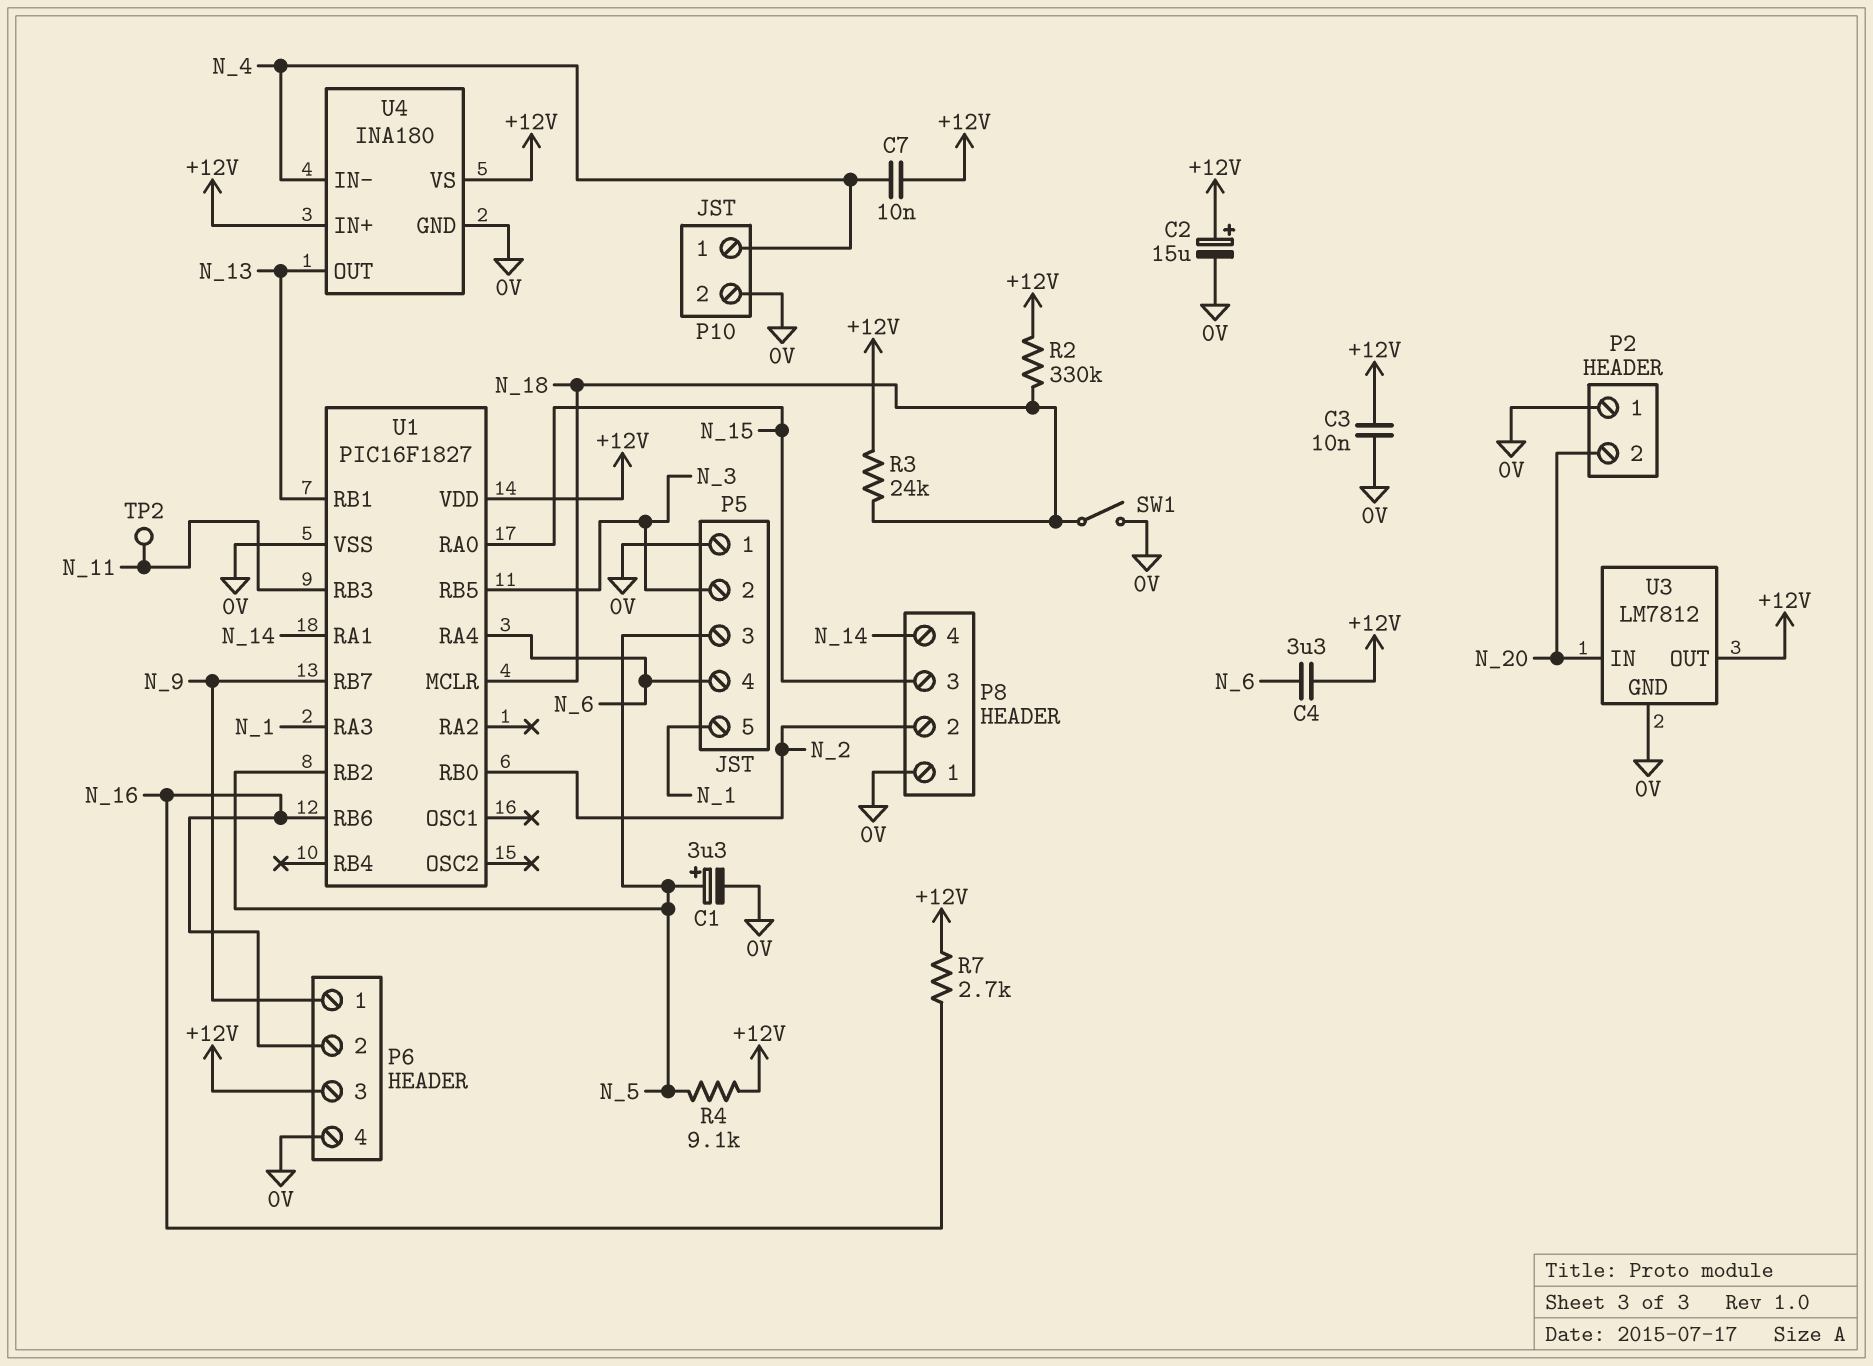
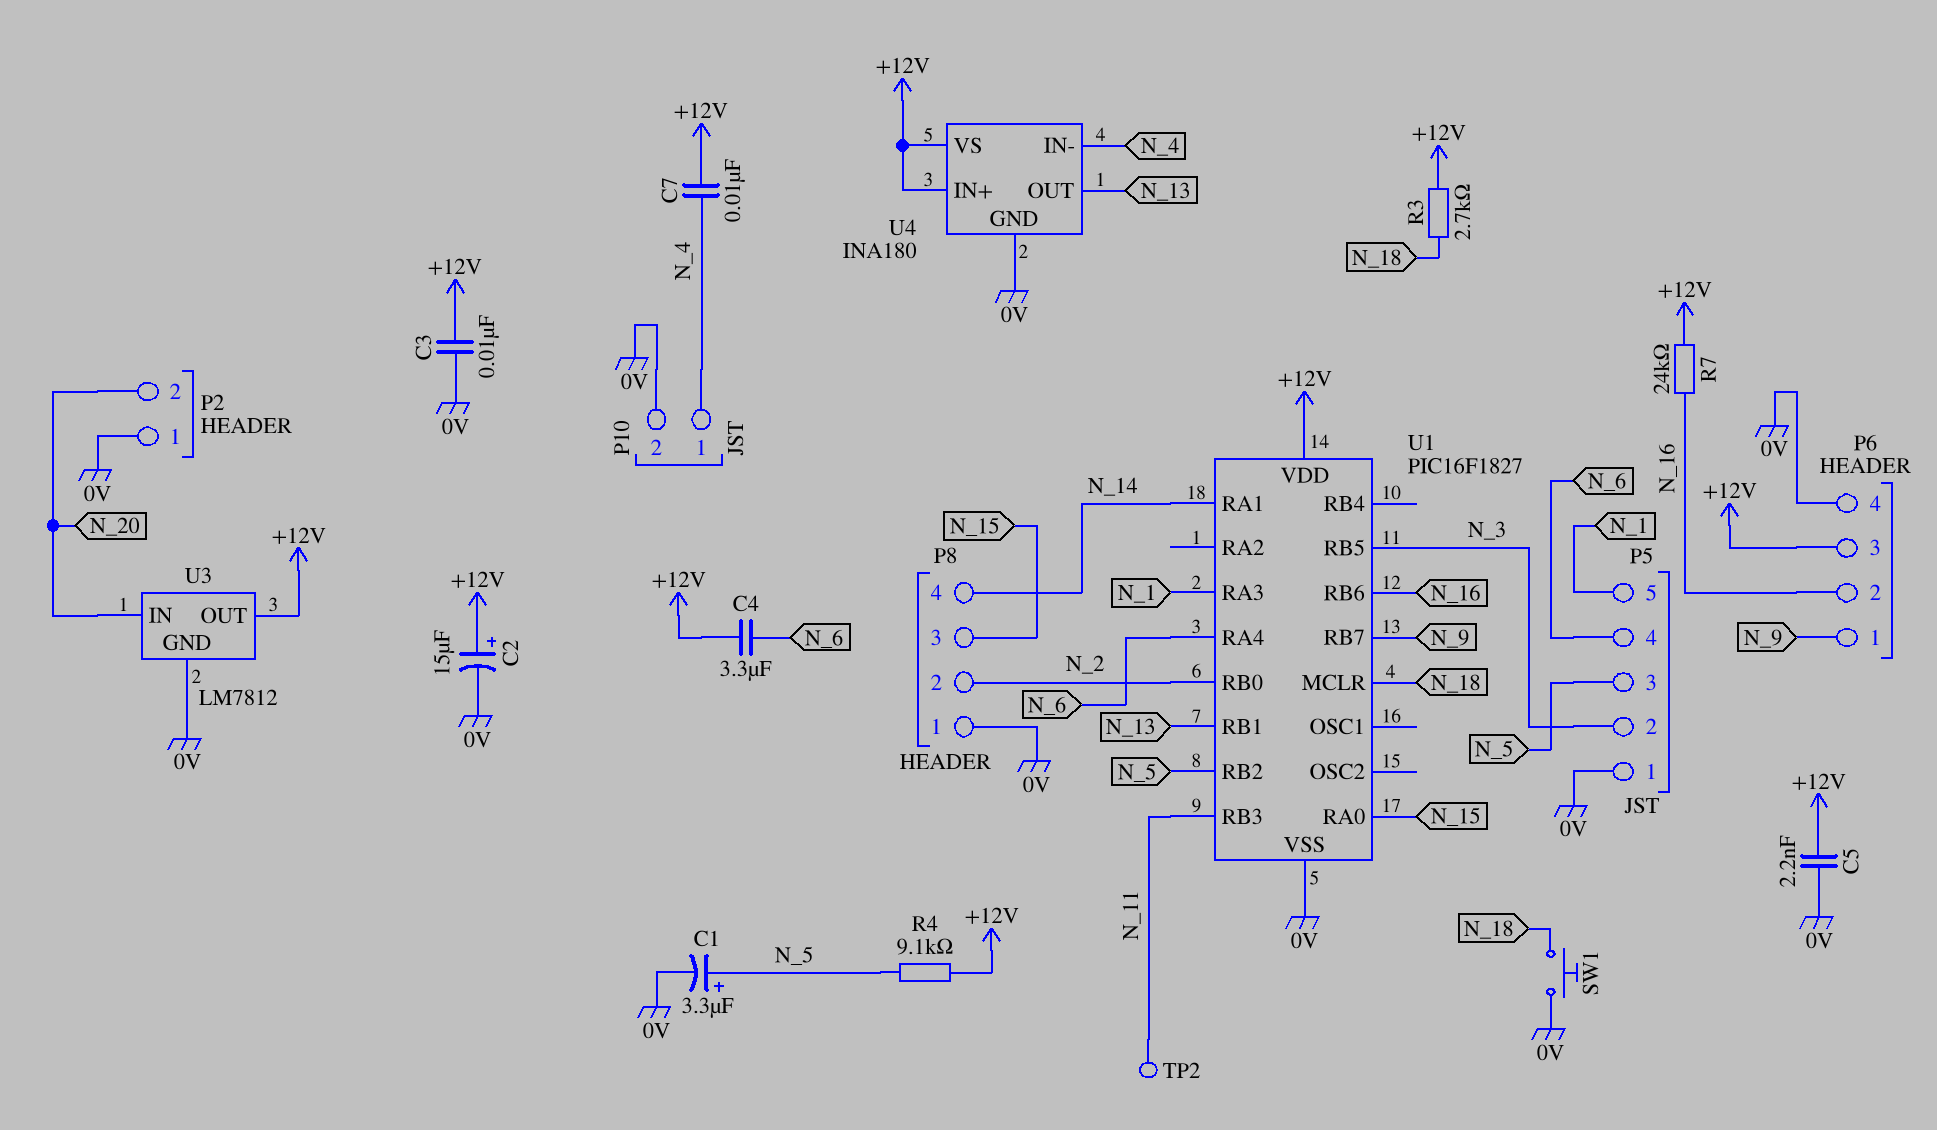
C5: none -> 2.2nF (+12V, 0V)
R2: 330k (+12V, N_18) -> none
R3: 24k (+12V, N_18) -> 2.7k (+12V, N_18)
R7: 2.7k (+12V, N_16) -> 24k (+12V, N_16)
SW1: switch (0V, N_18) -> button (0V, N_18)

